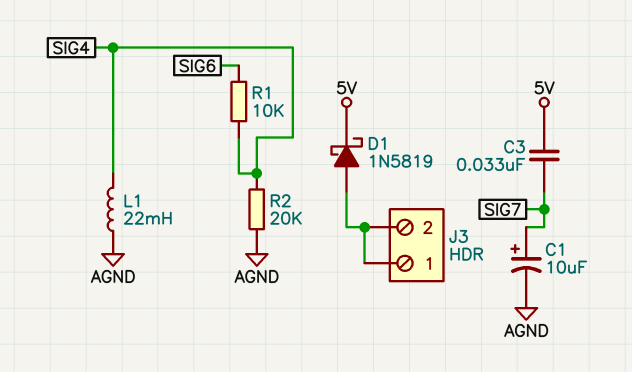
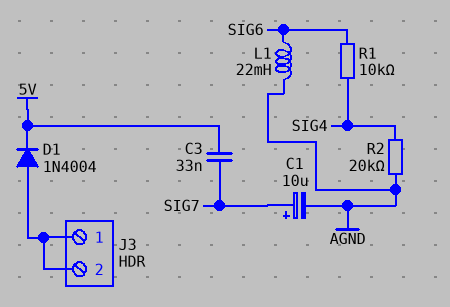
D1: schottky 1N5819 (A J3/1, K 5V) -> diode 1N4004 (A J3/1, K 5V)
L1: 22mH (AGND, SIG4) -> 22mH (AGND, SIG6)

